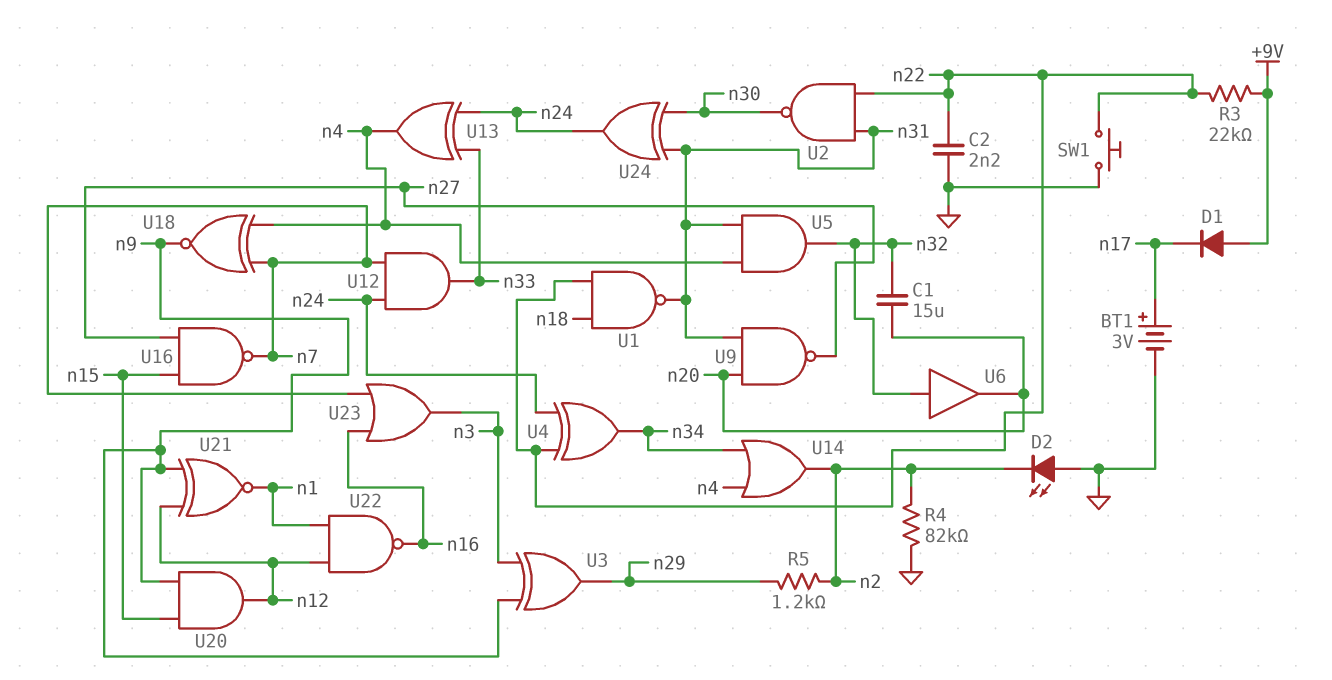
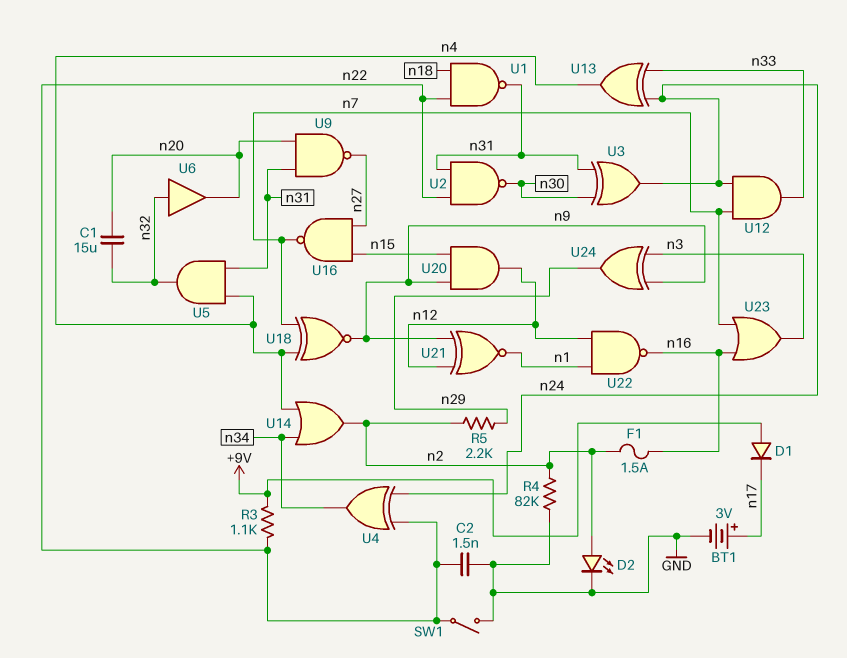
C2: 2.2nF (GND, n22) -> 1.5nF (GND, n22)
D2: LED (A GND, K n2) -> LED (A n2, K GND)
F1: none -> 1.5A (n2, n16)
R3: 22k (+9V, n22) -> 1.1k (+9V, n22)
R5: 1.2k (n2, n29) -> 2.2k (n2, n29)
SW1: button (GND, n22) -> switch (GND, n22)
U3: XOR (in n3, in n9, out n29) -> XOR (in n30, in n31, out n24)
U24: XOR (in n30, in n31, out n24) -> XOR (in n3, in n9, out n29)

